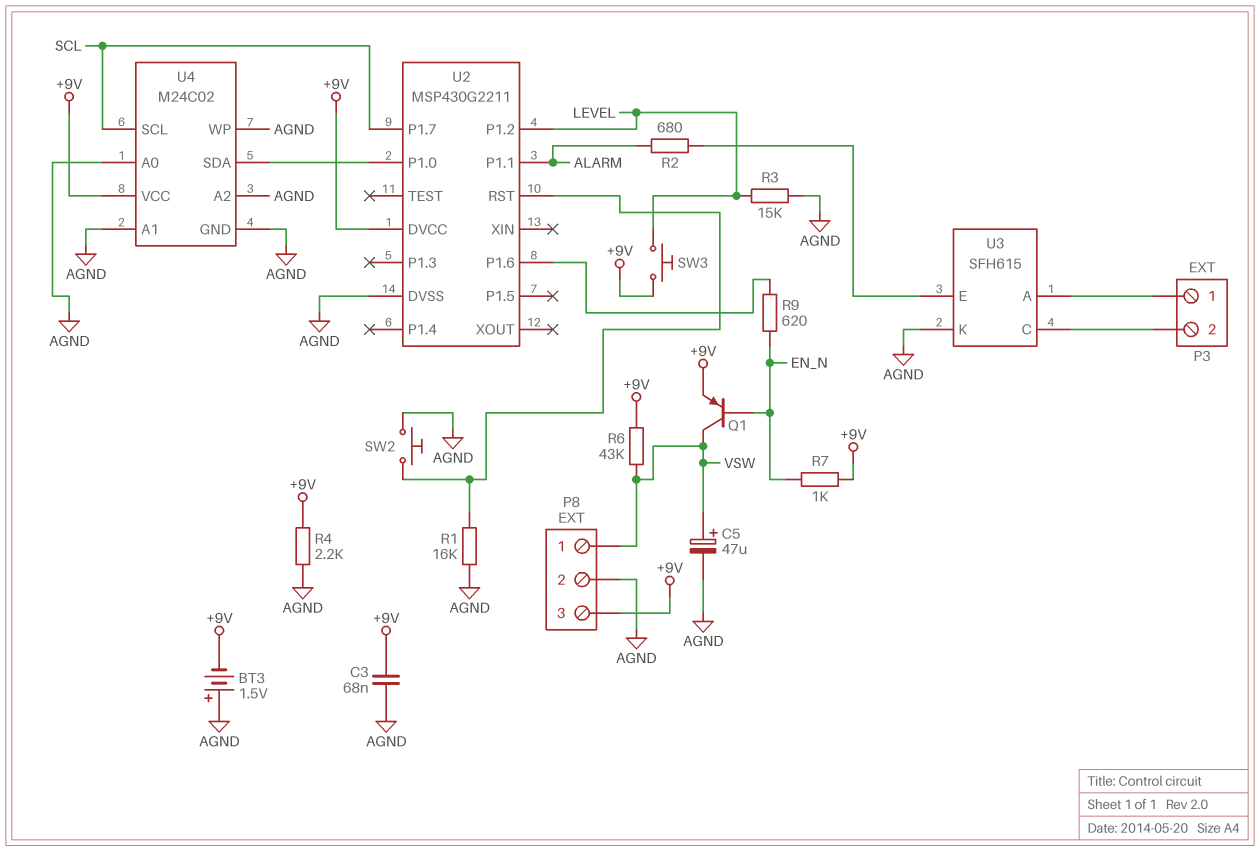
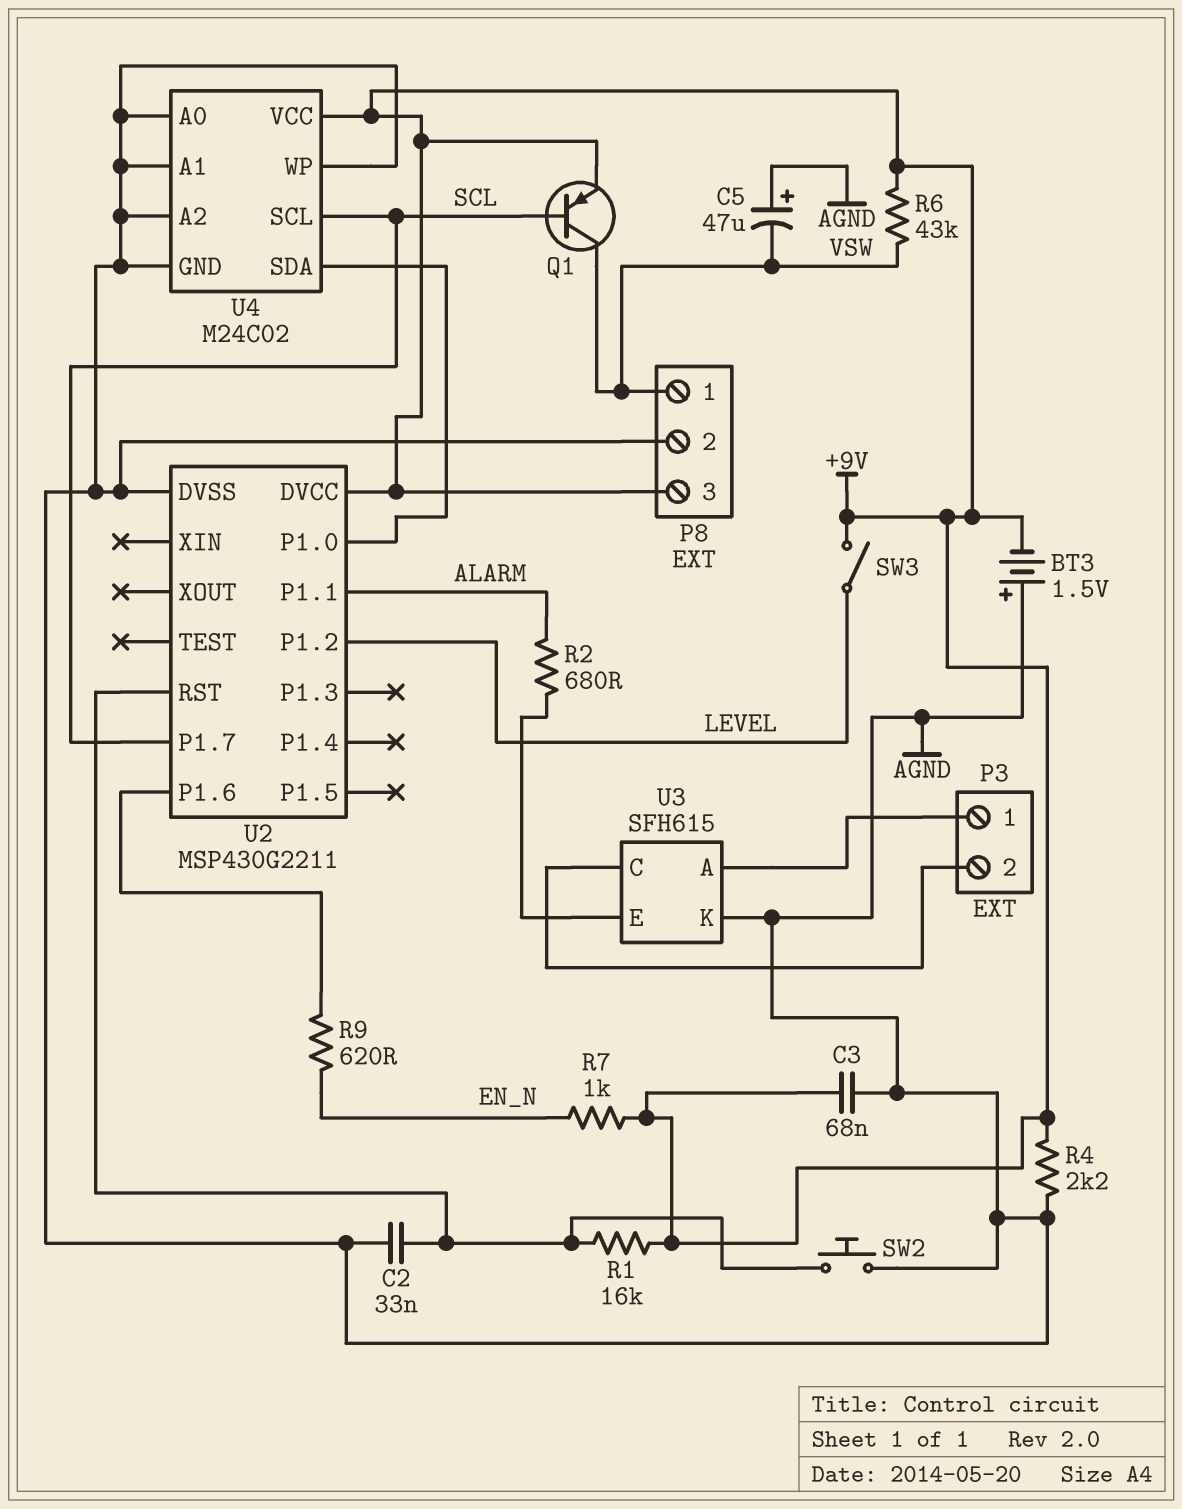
C2: none -> 33nF (AGND, U2/RST)
C5: 47uF (plus VSW, minus AGND) -> 47uF (plus AGND, minus VSW)
Q1: PNP (B EN_N, C VSW, E +9V) -> PNP (B SCL, C VSW, E +9V)
R1: 16k (AGND, U2/RST) -> 16k (+9V, U2/RST)
R3: 15k (AGND, LEVEL) -> none
SW3: button (+9V, LEVEL) -> switch (+9V, LEVEL)

